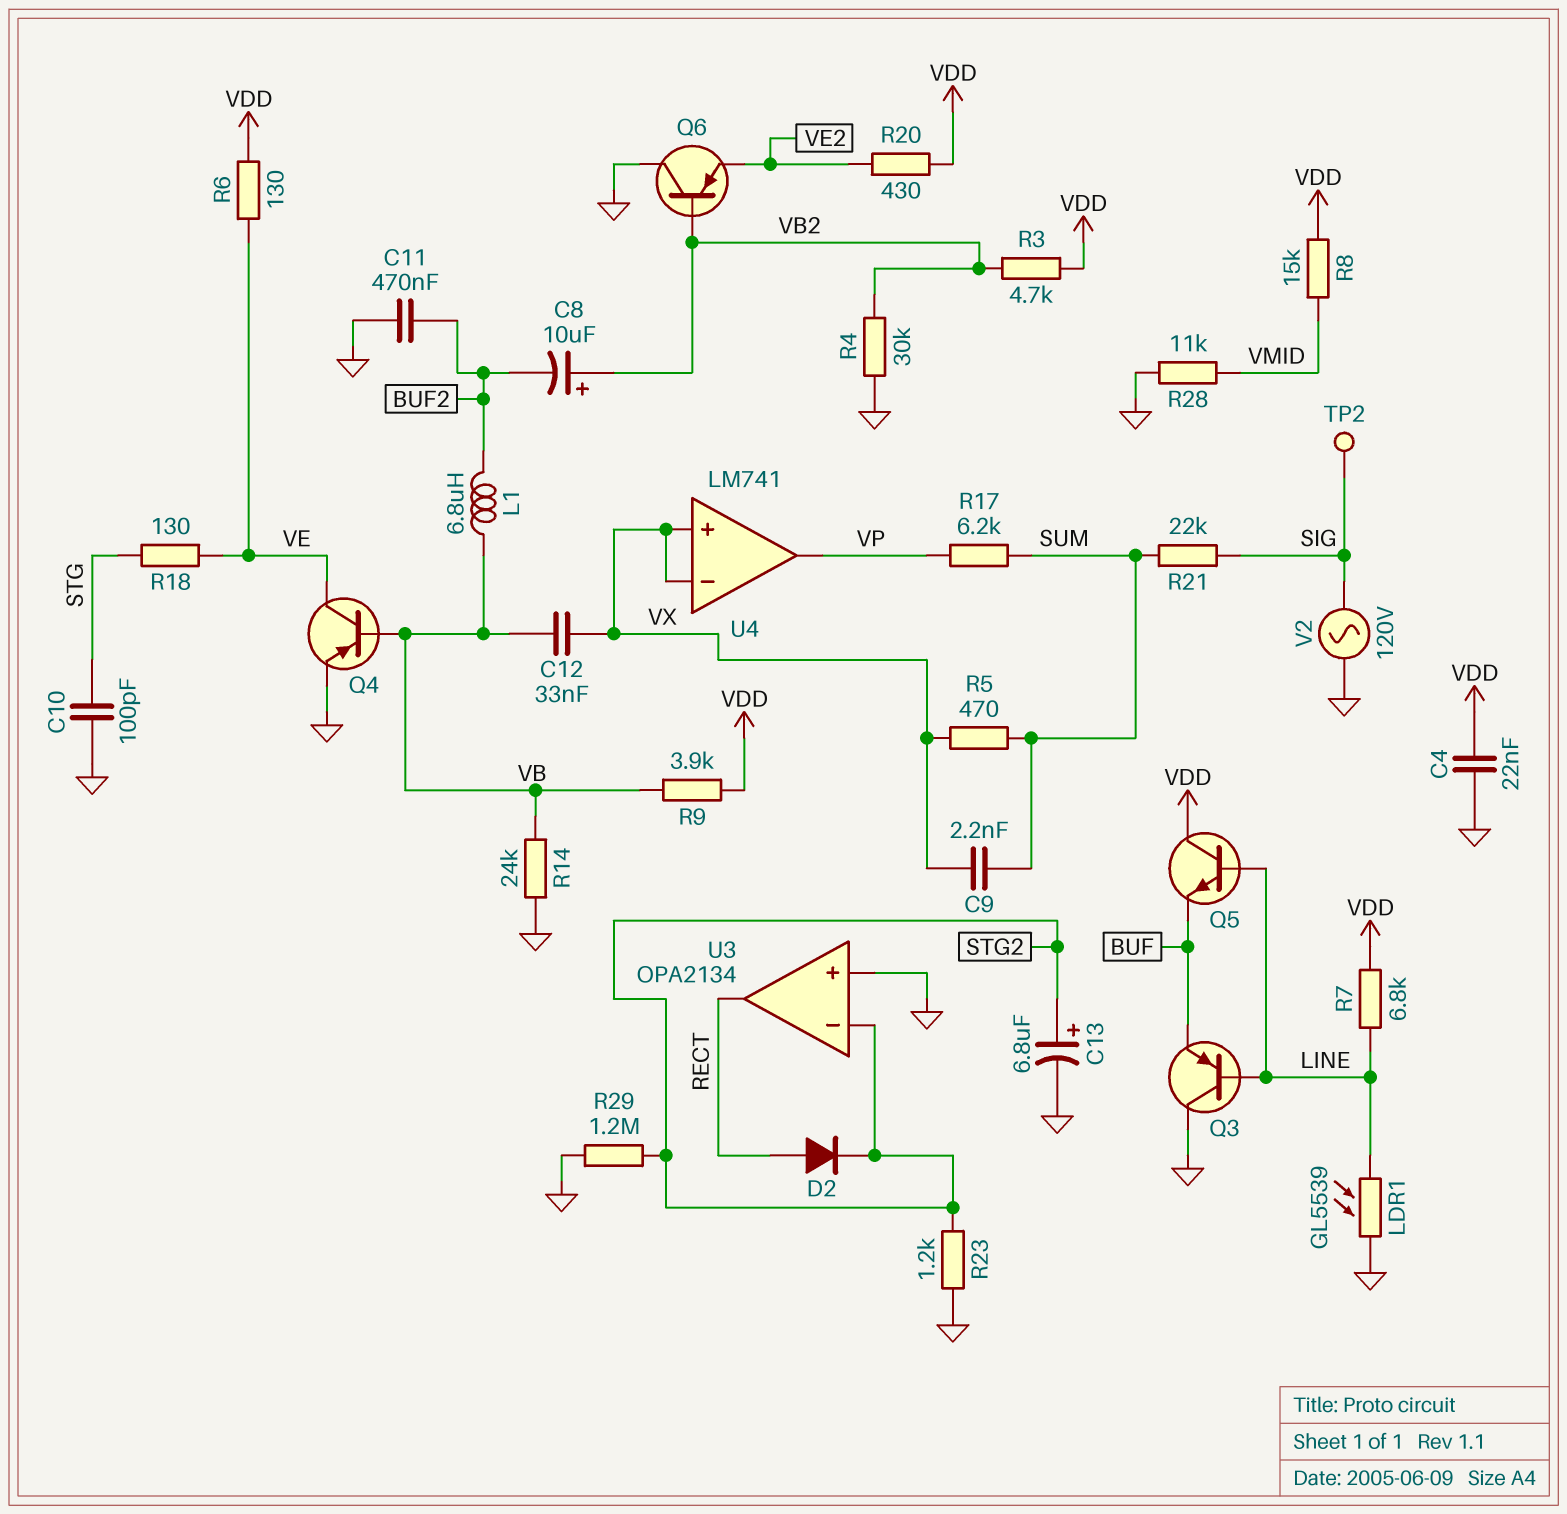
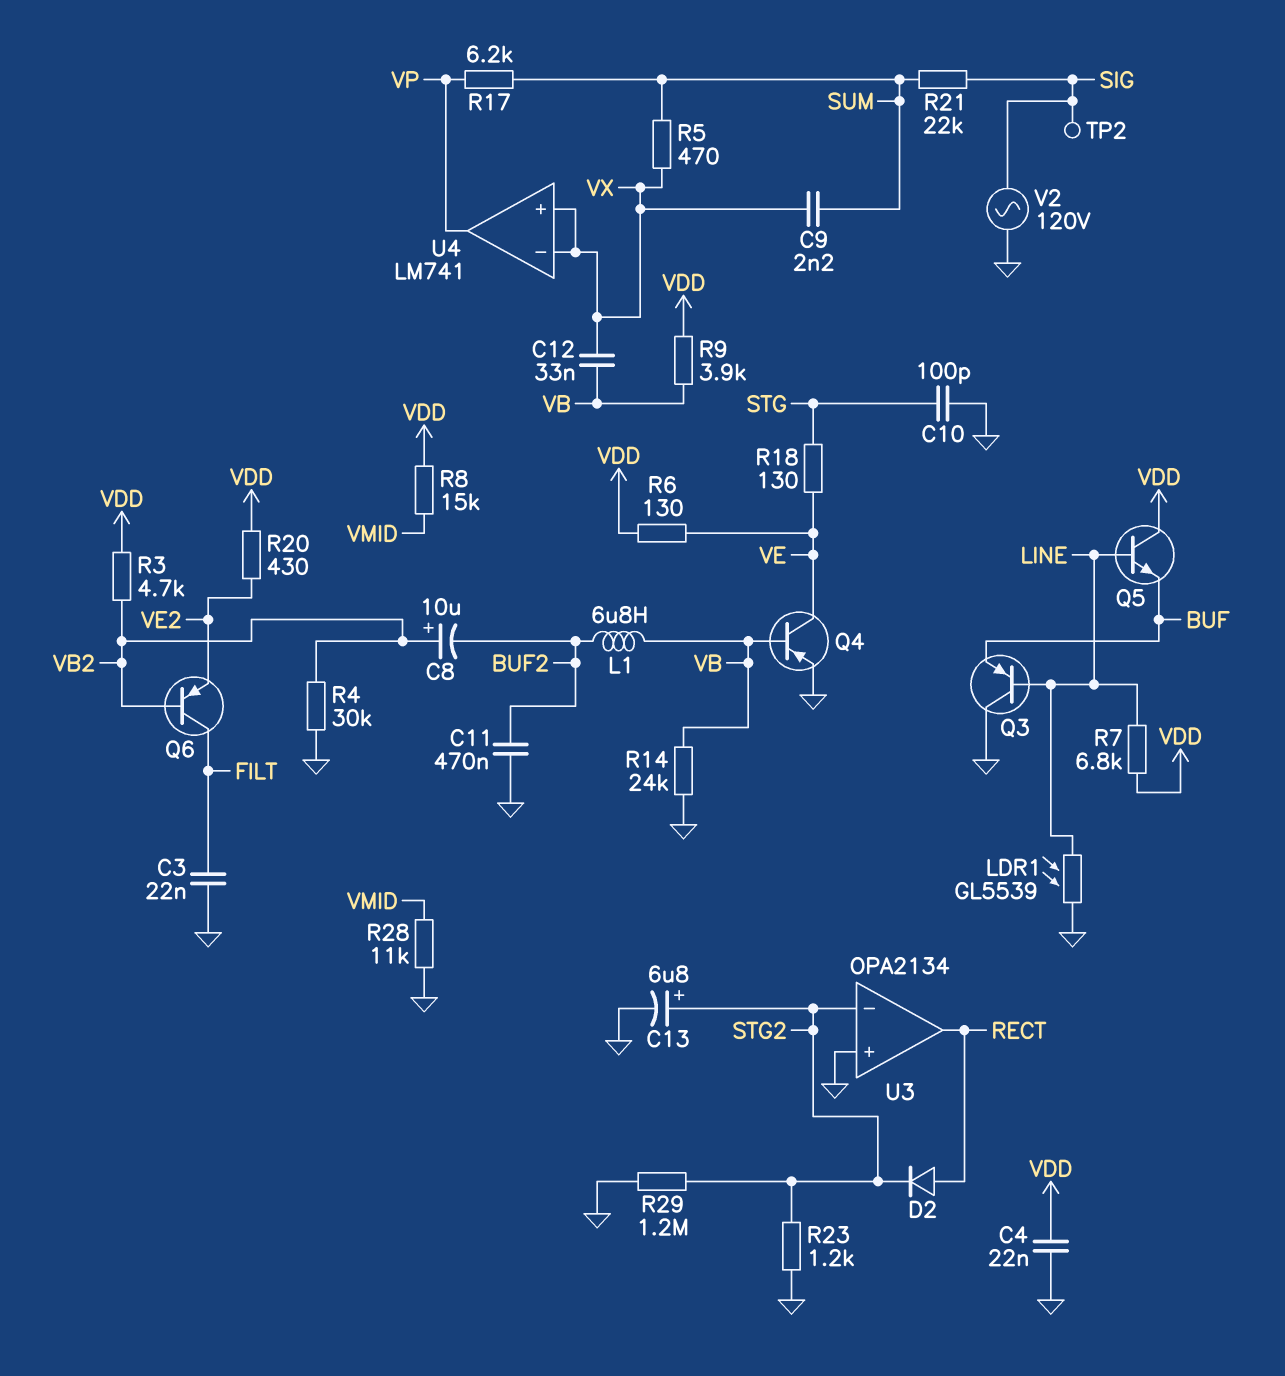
C3: none -> 22nF (FILT, GND)
Q6: PNP (B VB2, C GND, E VE2) -> PNP (B VB2, C FILT, E VE2)

